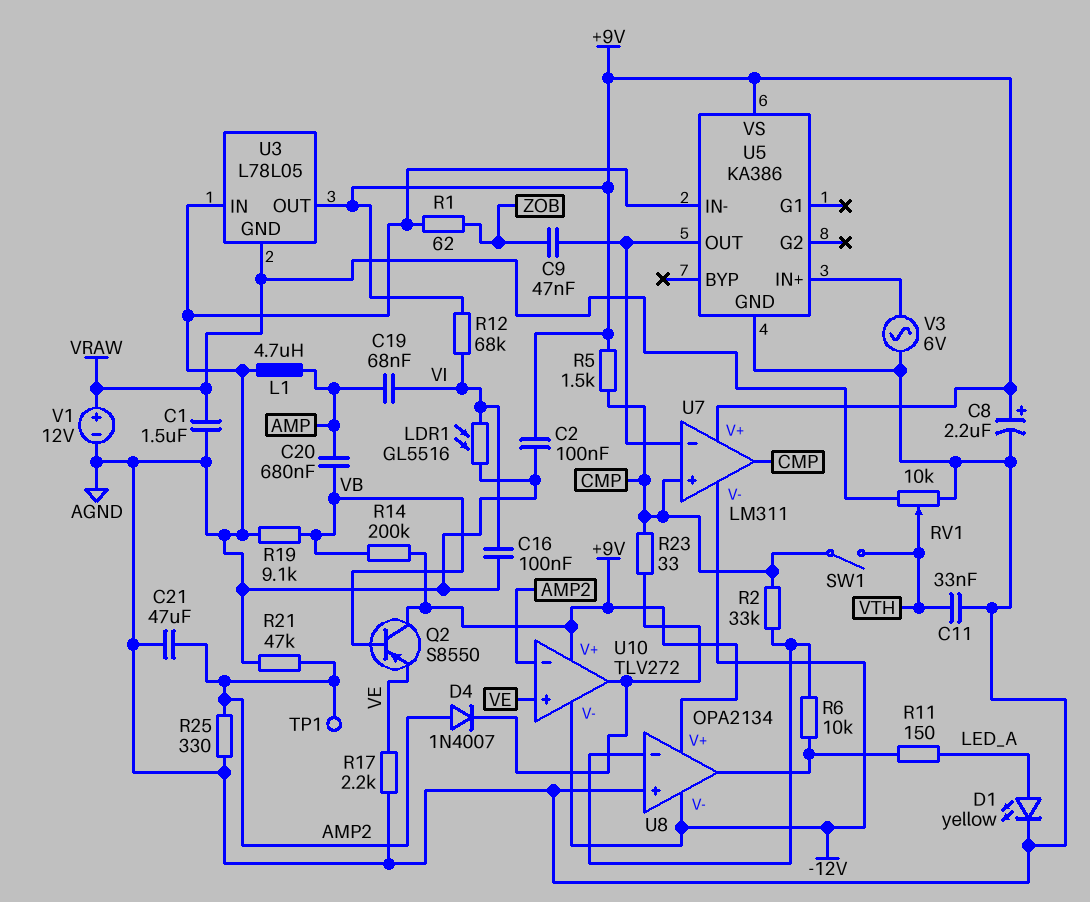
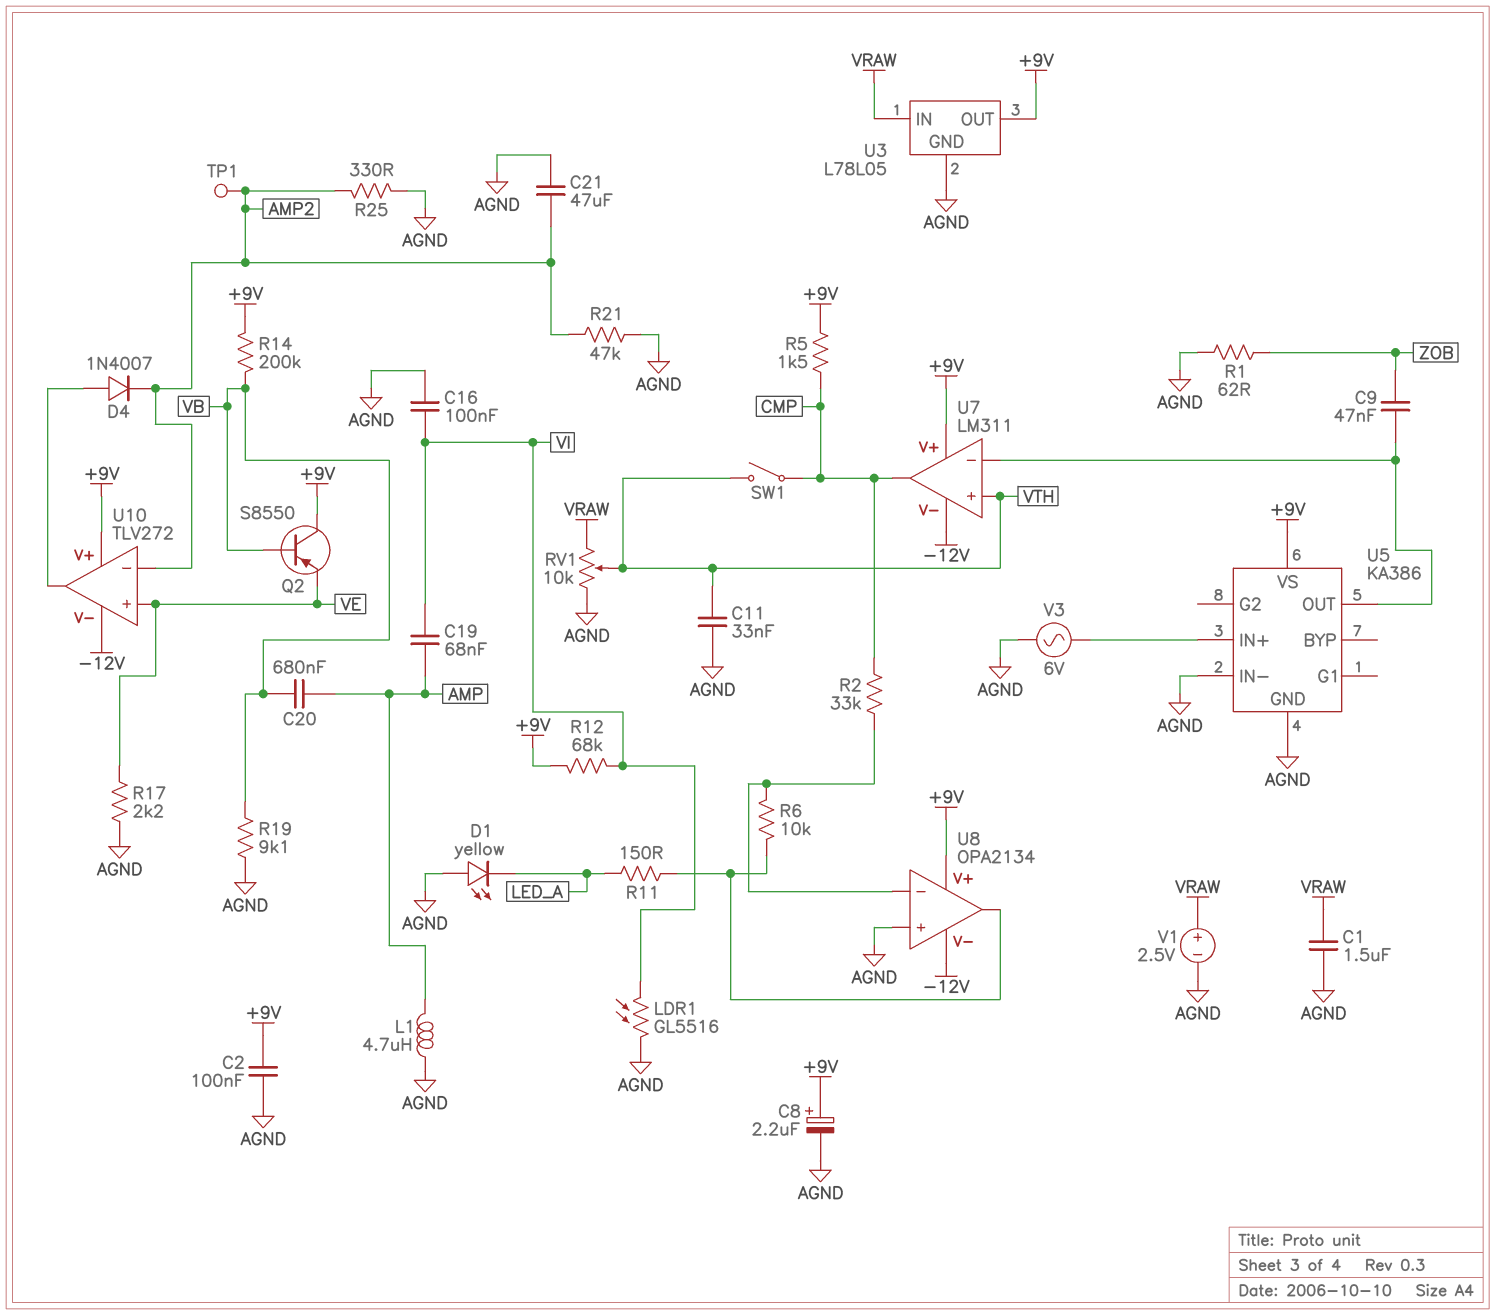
D1: LED yellow (A LED_A, K AGND) -> LED yellow (A AGND, K LED_A)
D4: diode 1N4007 (A AMP2, K U10/out) -> diode 1N4007 (A U10/out, K AMP2)
R23: 33 (CMP, U10/out) -> none
U3 pin GND: VRAW -> AGND
U3 pin IN: AGND -> VRAW
U7 pin in+: CMP -> VTH
V1: 12V (plus VRAW, minus AGND) -> 2.5V (plus VRAW, minus AGND)

